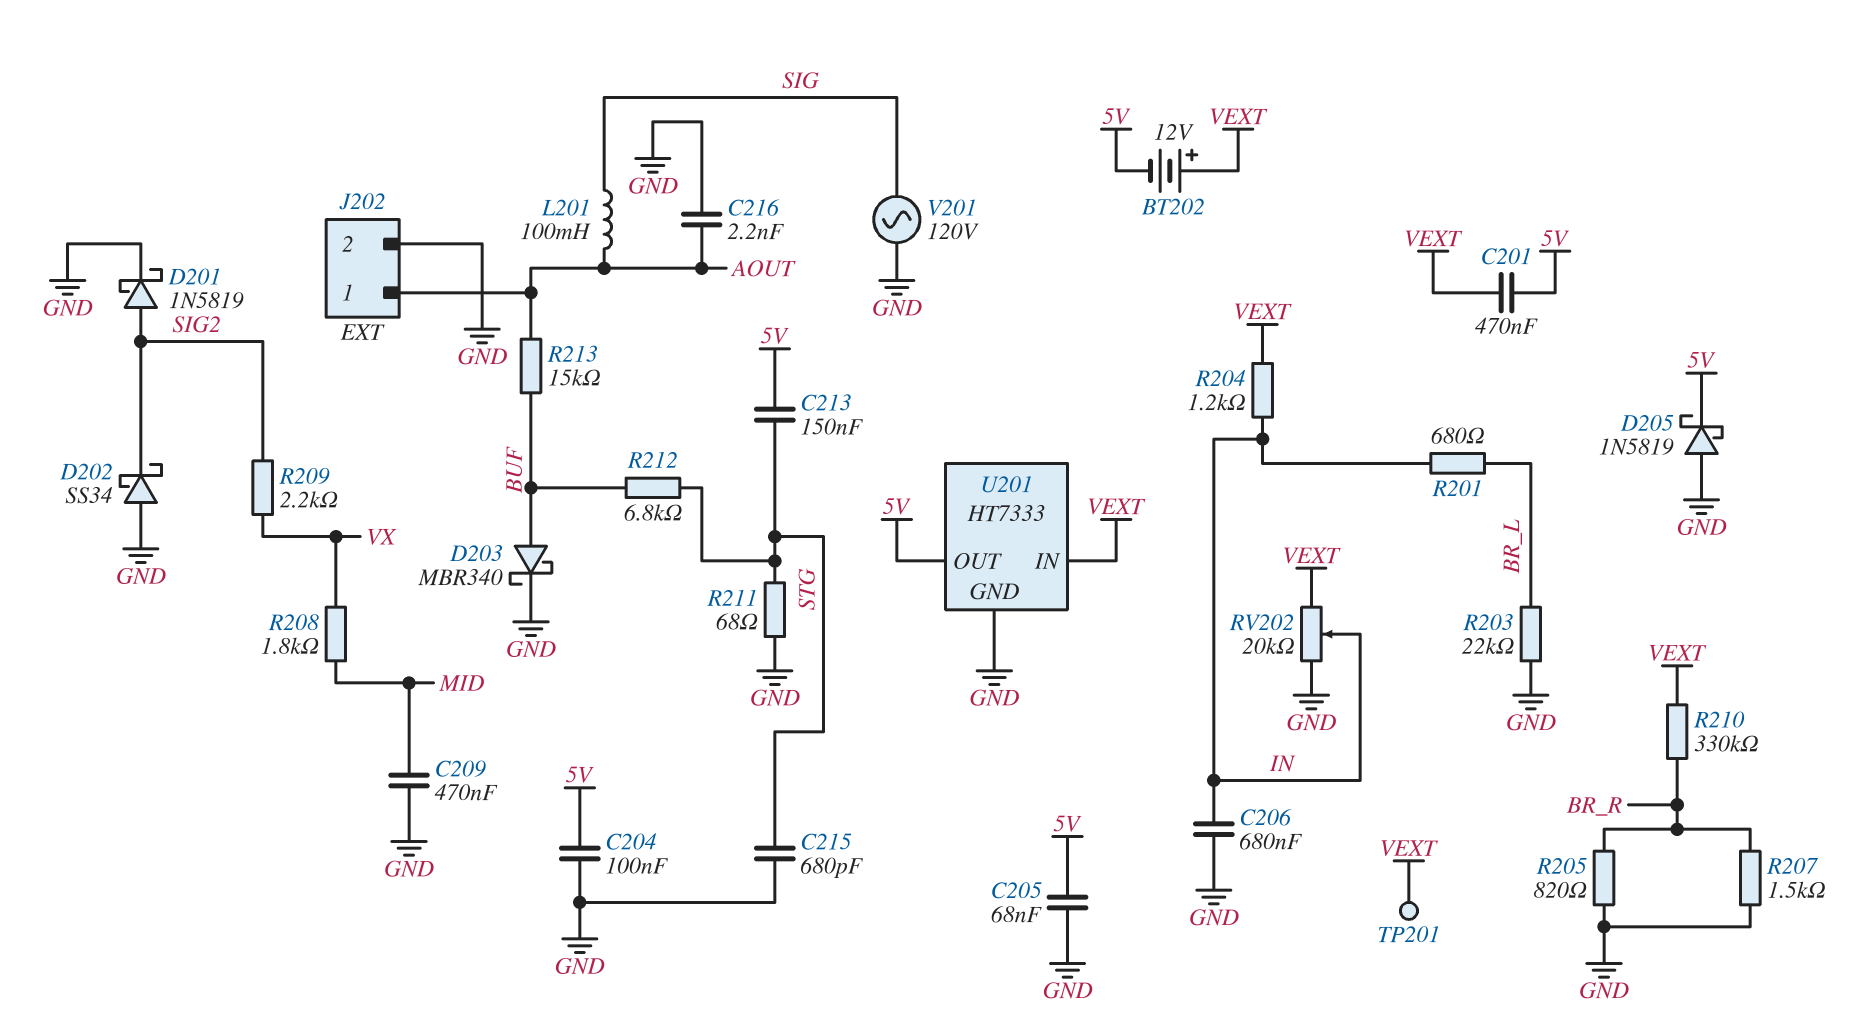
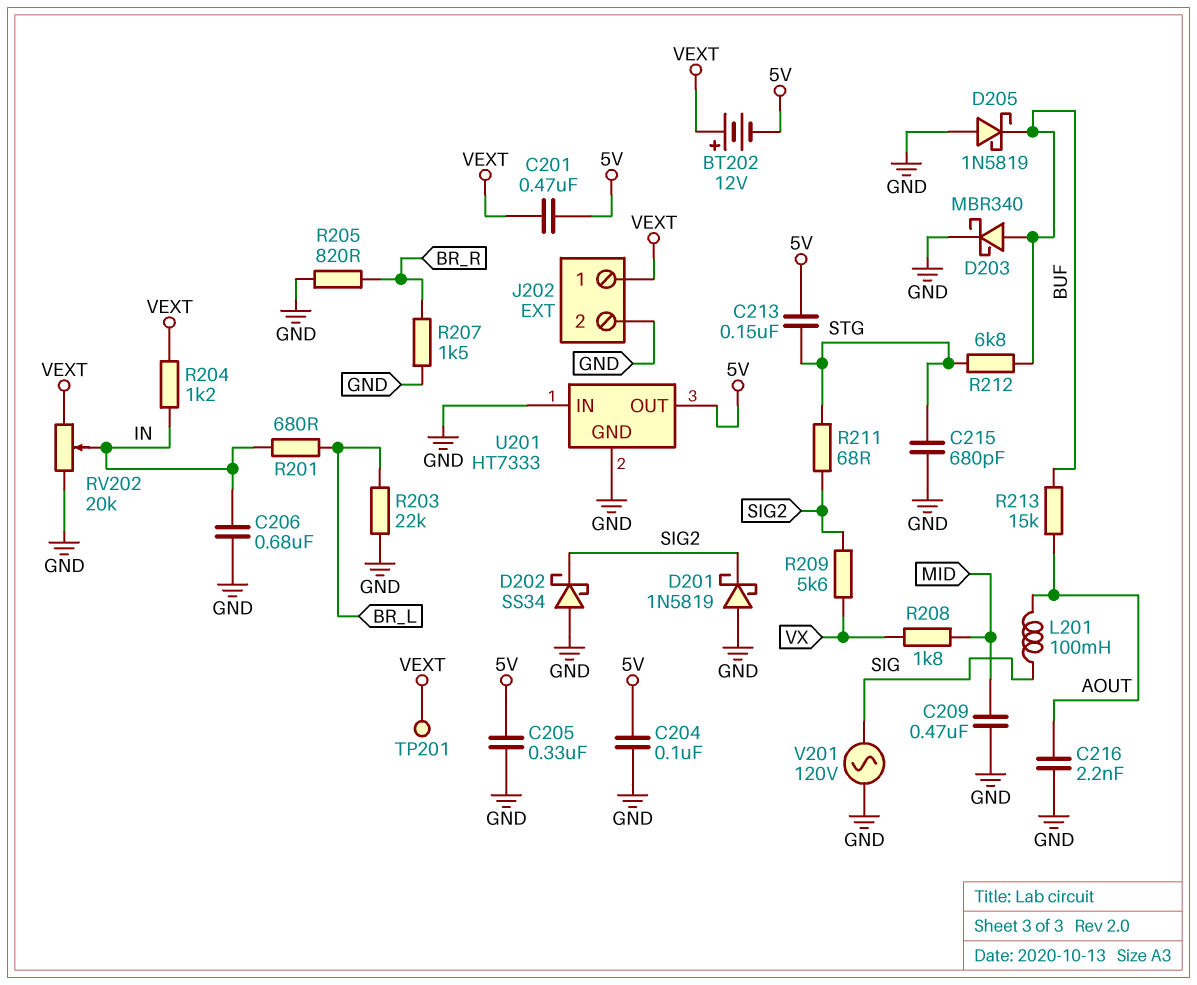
C205: 68nF (5V, GND) -> 330nF (5V, GND)
D201: schottky 1N5819 (A SIG2, K GND) -> schottky 1N5819 (A GND, K SIG2)
D205: schottky 1N5819 (A GND, K 5V) -> schottky 1N5819 (A GND, K BUF)
J202 pin 1: AOUT -> VEXT
R209: 2.2k (SIG2, VX) -> 5.6k (SIG2, VX)
R210: 330k (BR_R, VEXT) -> none
R211: 68 (GND, STG) -> 68 (SIG2, STG)
U201 pin IN: VEXT -> GND

